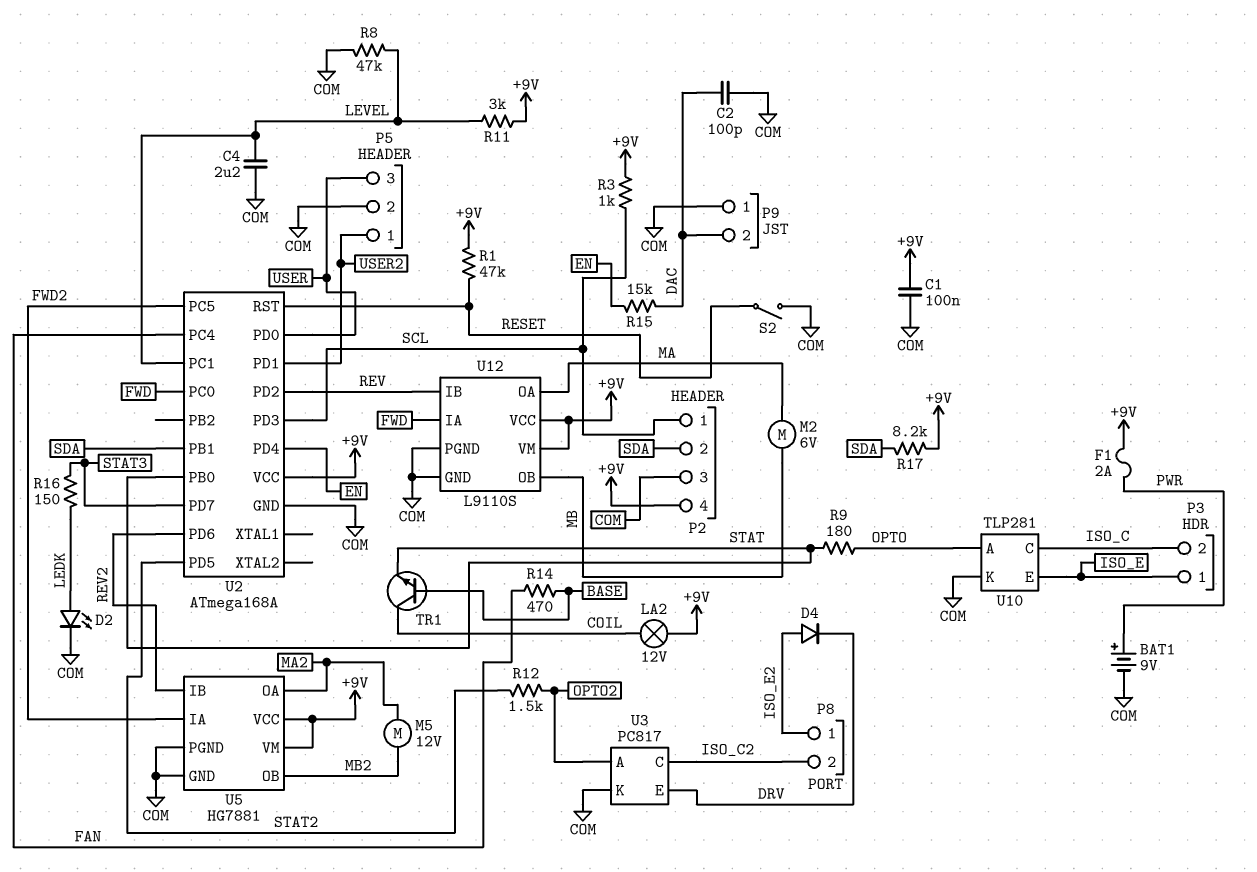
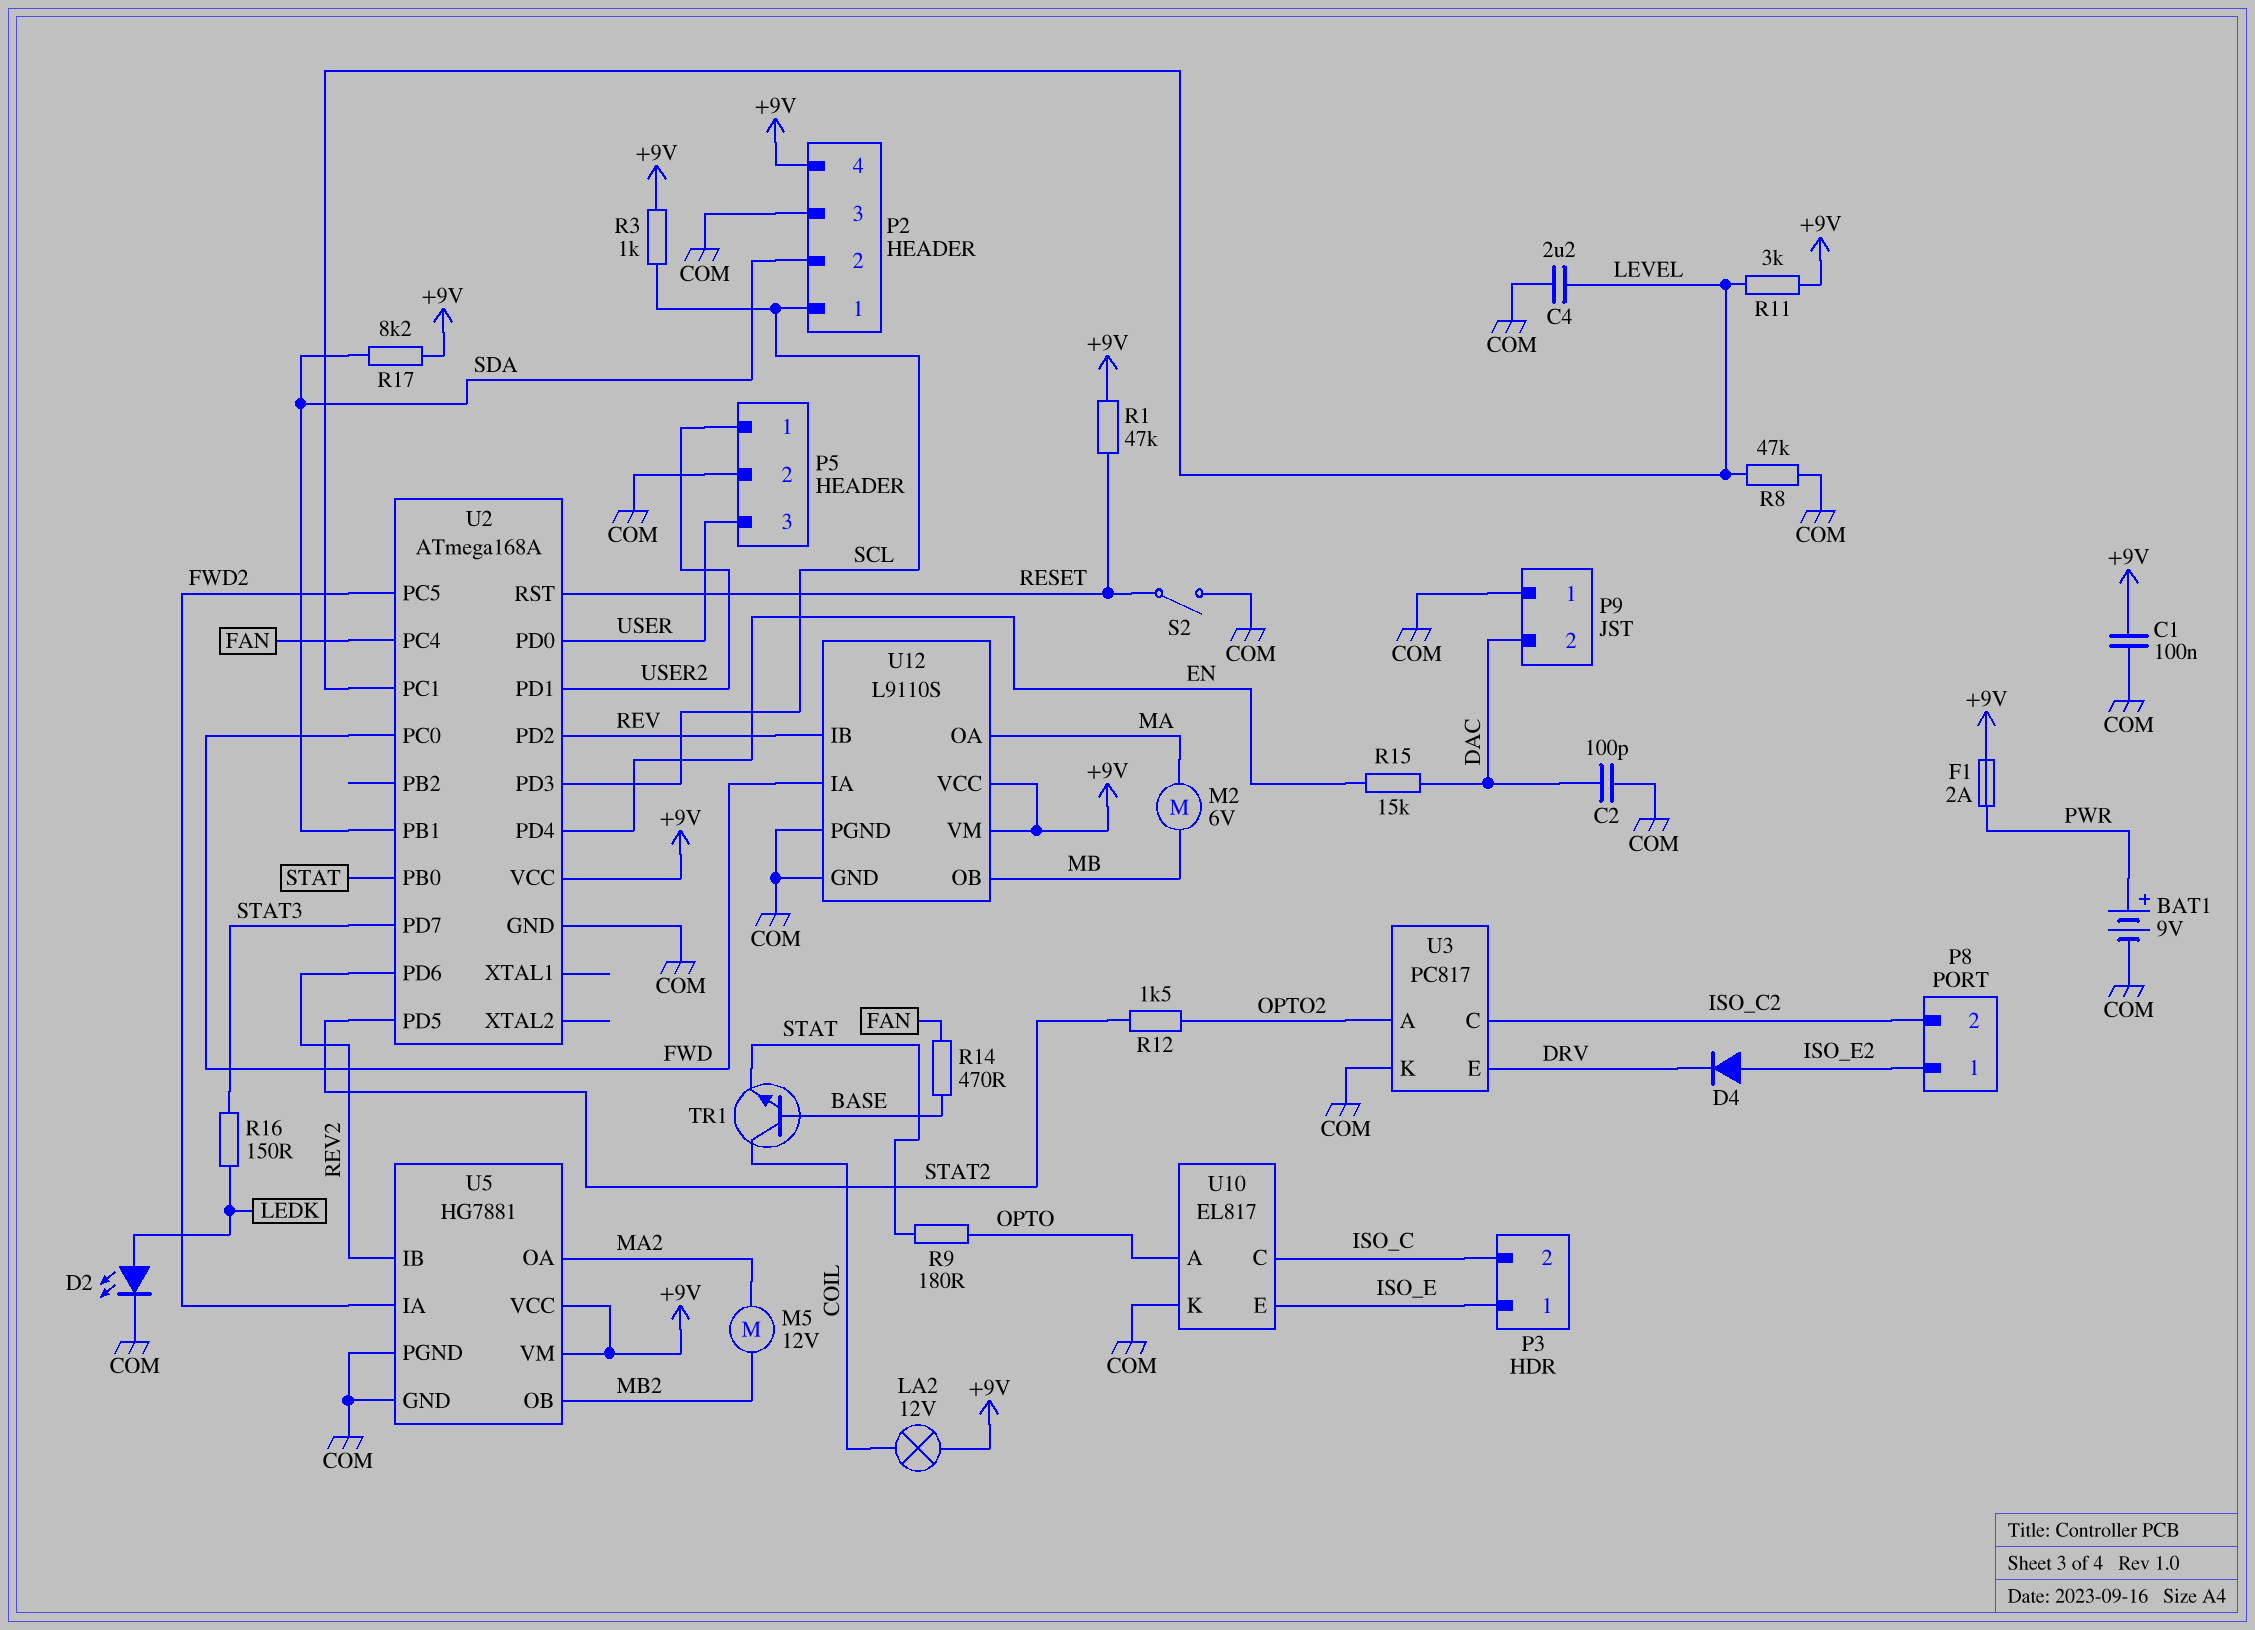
U10: TLP281 -> EL817

